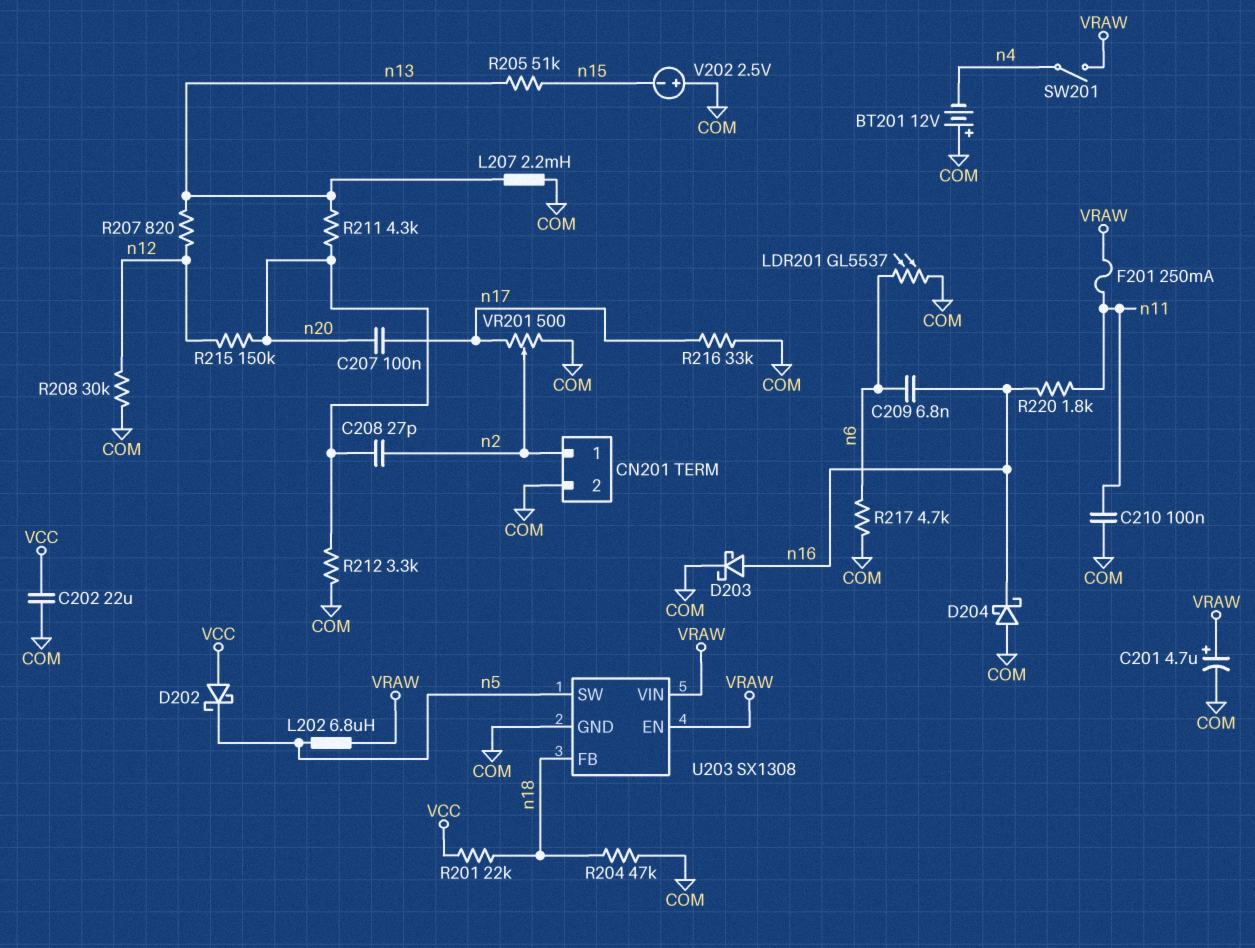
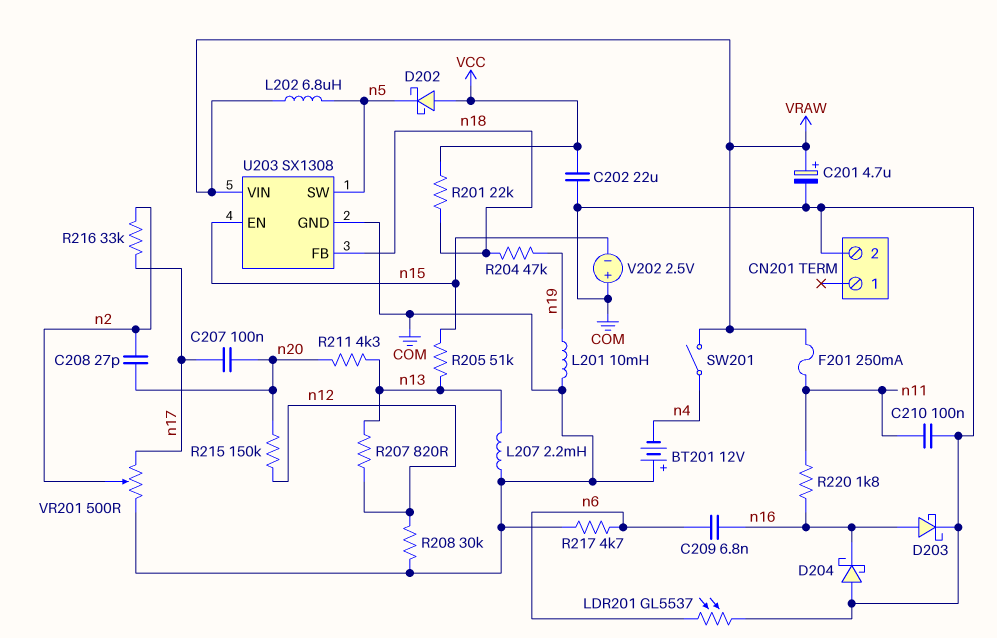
CN201 pin 1: n2 -> none
L201: none -> 10mH (COM, n19)
R204: 47k (COM, n18) -> 47k (n18, n19)
R212: 3.3k (COM, n20) -> none
R216: 33k (COM, n17) -> 33k (n2, n17)
U203 pin EN: VRAW -> n15

